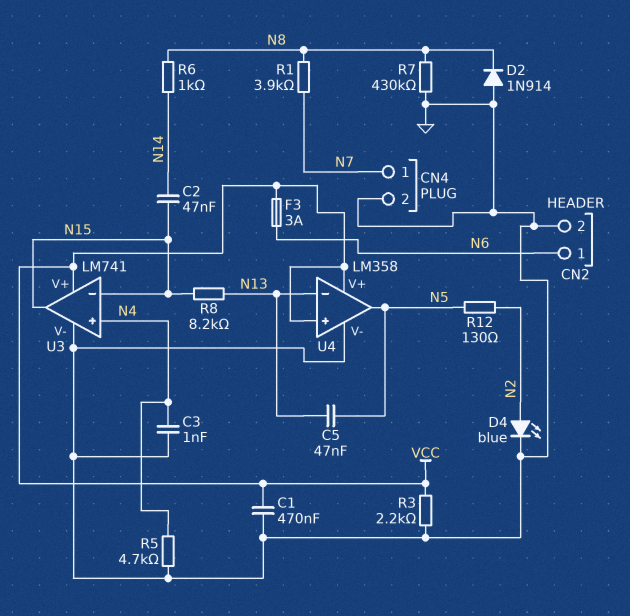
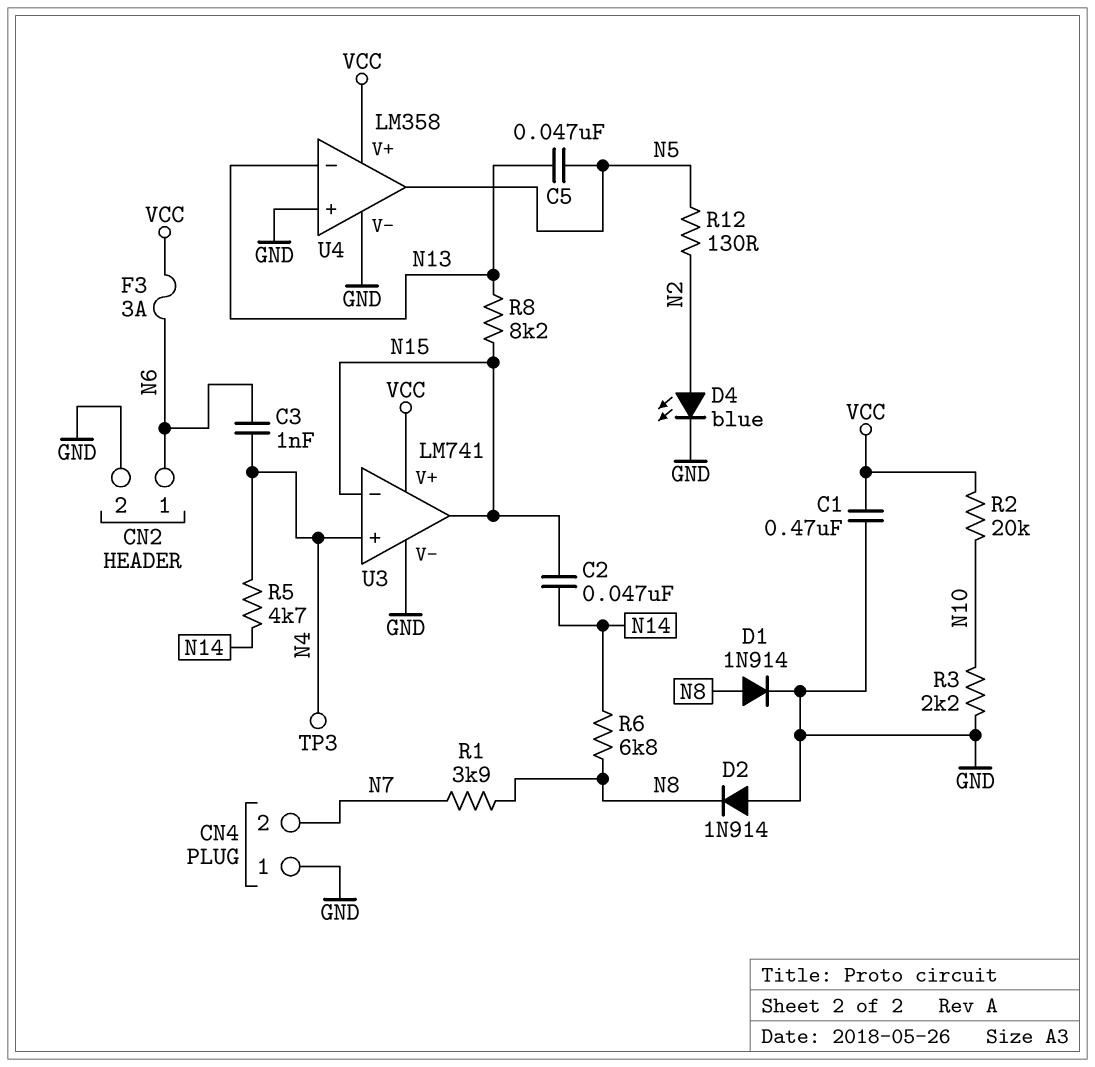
C3: 1nF (GND, N4) -> 1nF (N4, N6)
CN4 pin 1: N7 -> GND
CN4 pin 2: GND -> N7
D1: none -> diode 1N914 (A N8, K GND)
R2: none -> 20k (N10, VCC)
R3: 2.2k (GND, VCC) -> 2.2k (GND, N10)
R5: 4.7k (GND, N4) -> 4.7k (N4, N14)
R6: 1k (N8, N14) -> 6.8k (N8, N14)
R7: 430k (GND, N8) -> none
TP3: none -> test point (N4)
U4 pin in+: VCC -> GND

